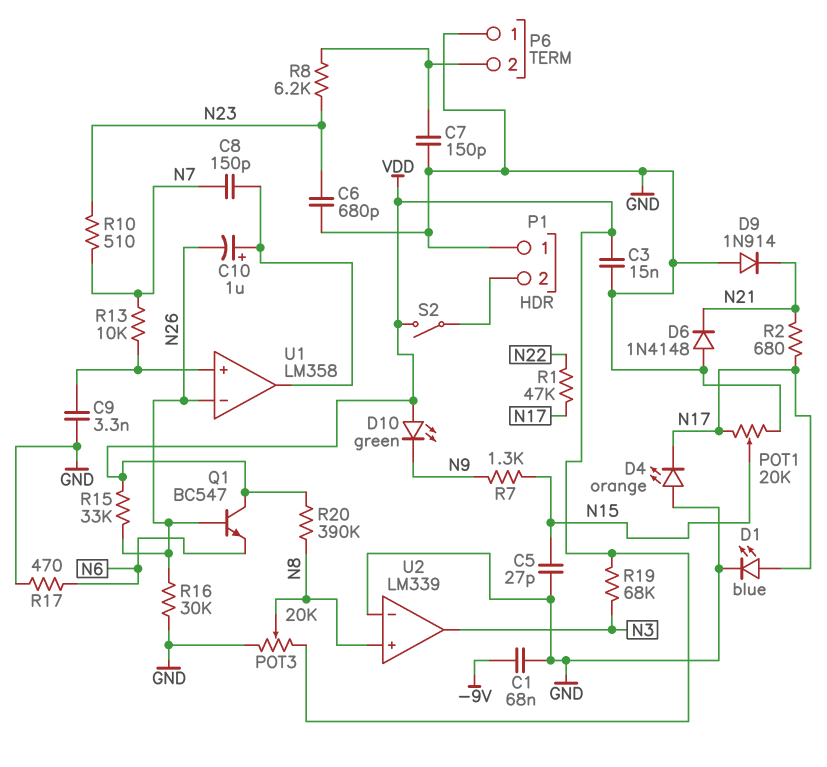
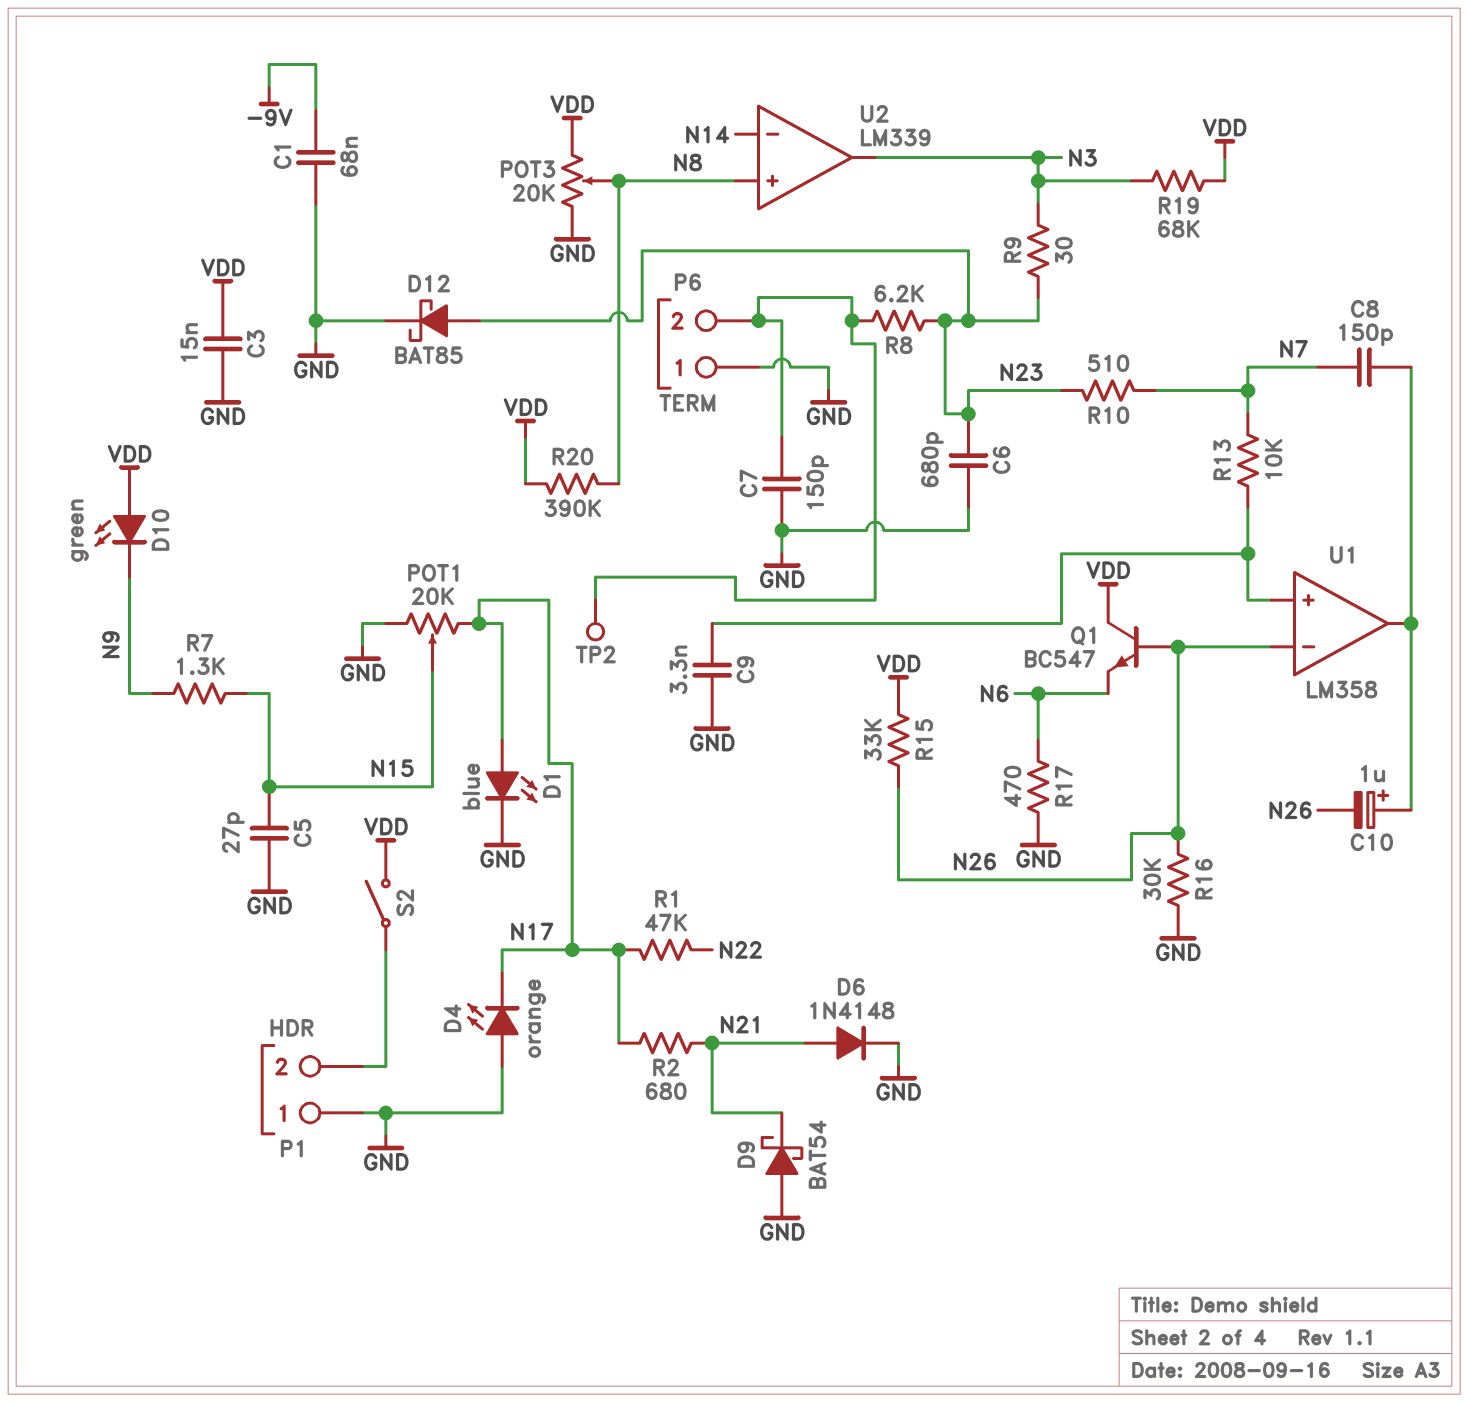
D6: diode 1N4148 (A GND, K N21) -> diode 1N4148 (A N21, K GND)
D9: diode 1N914 (A GND, K N21) -> schottky BAT54 (A GND, K N21)
D12: none -> schottky BAT85 (A N23, K GND)
R9: none -> 30 (N3, N23)
TP2: none -> test point (P6/2)
U2 pin in-: GND -> N14

